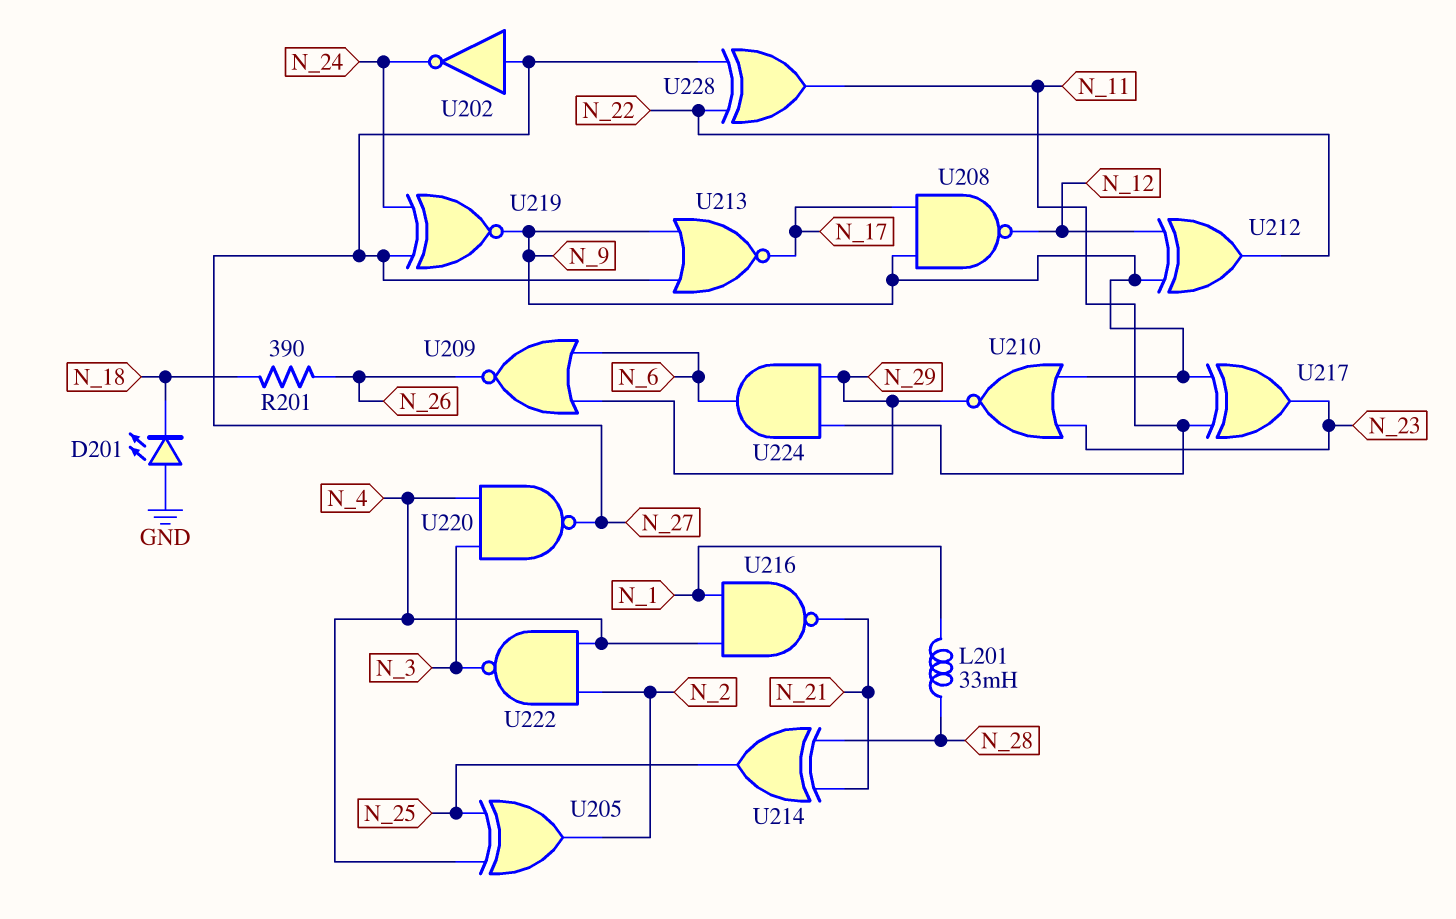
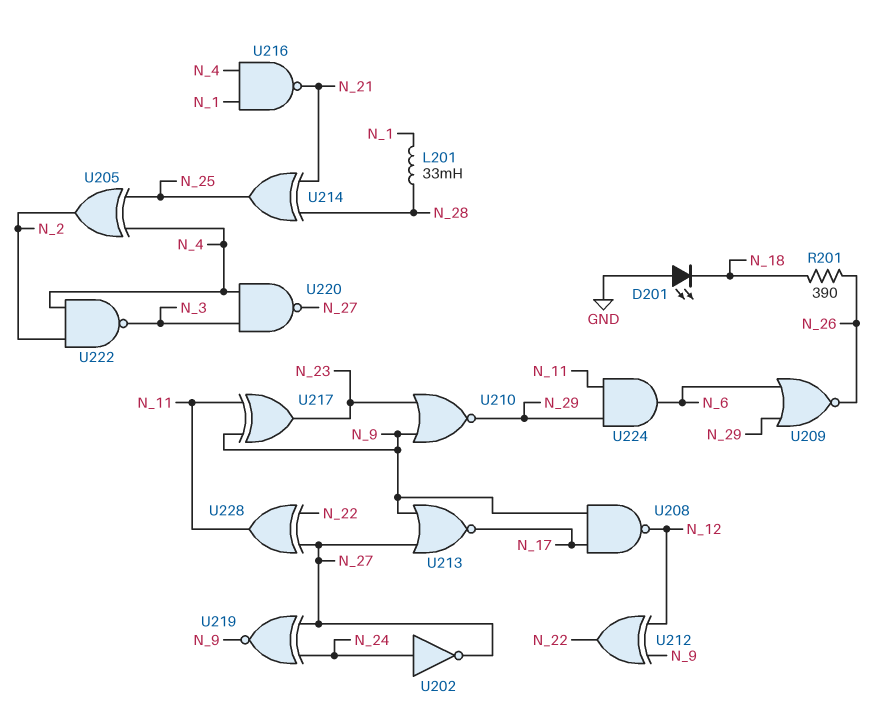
U202: NOT (in N_27, out N_24) -> NOT (in N_24, out N_27)

